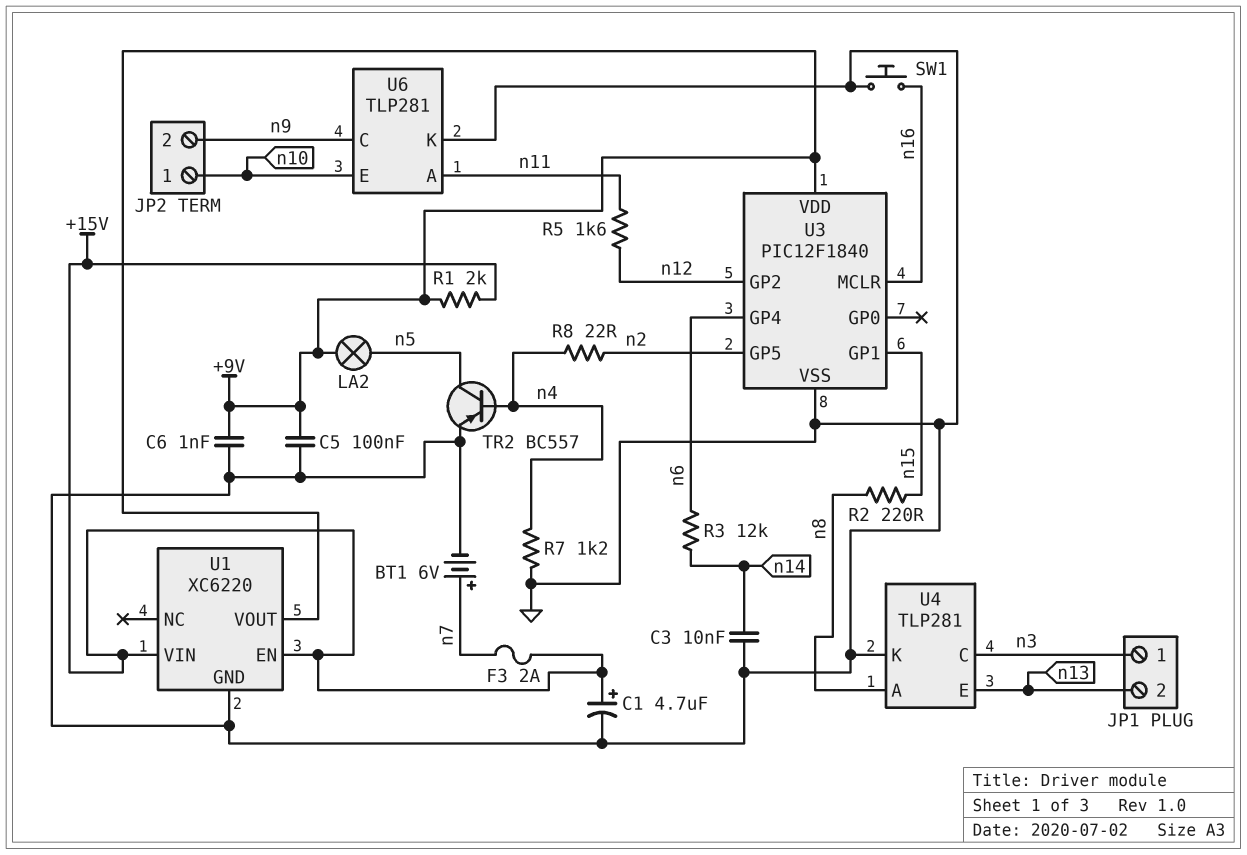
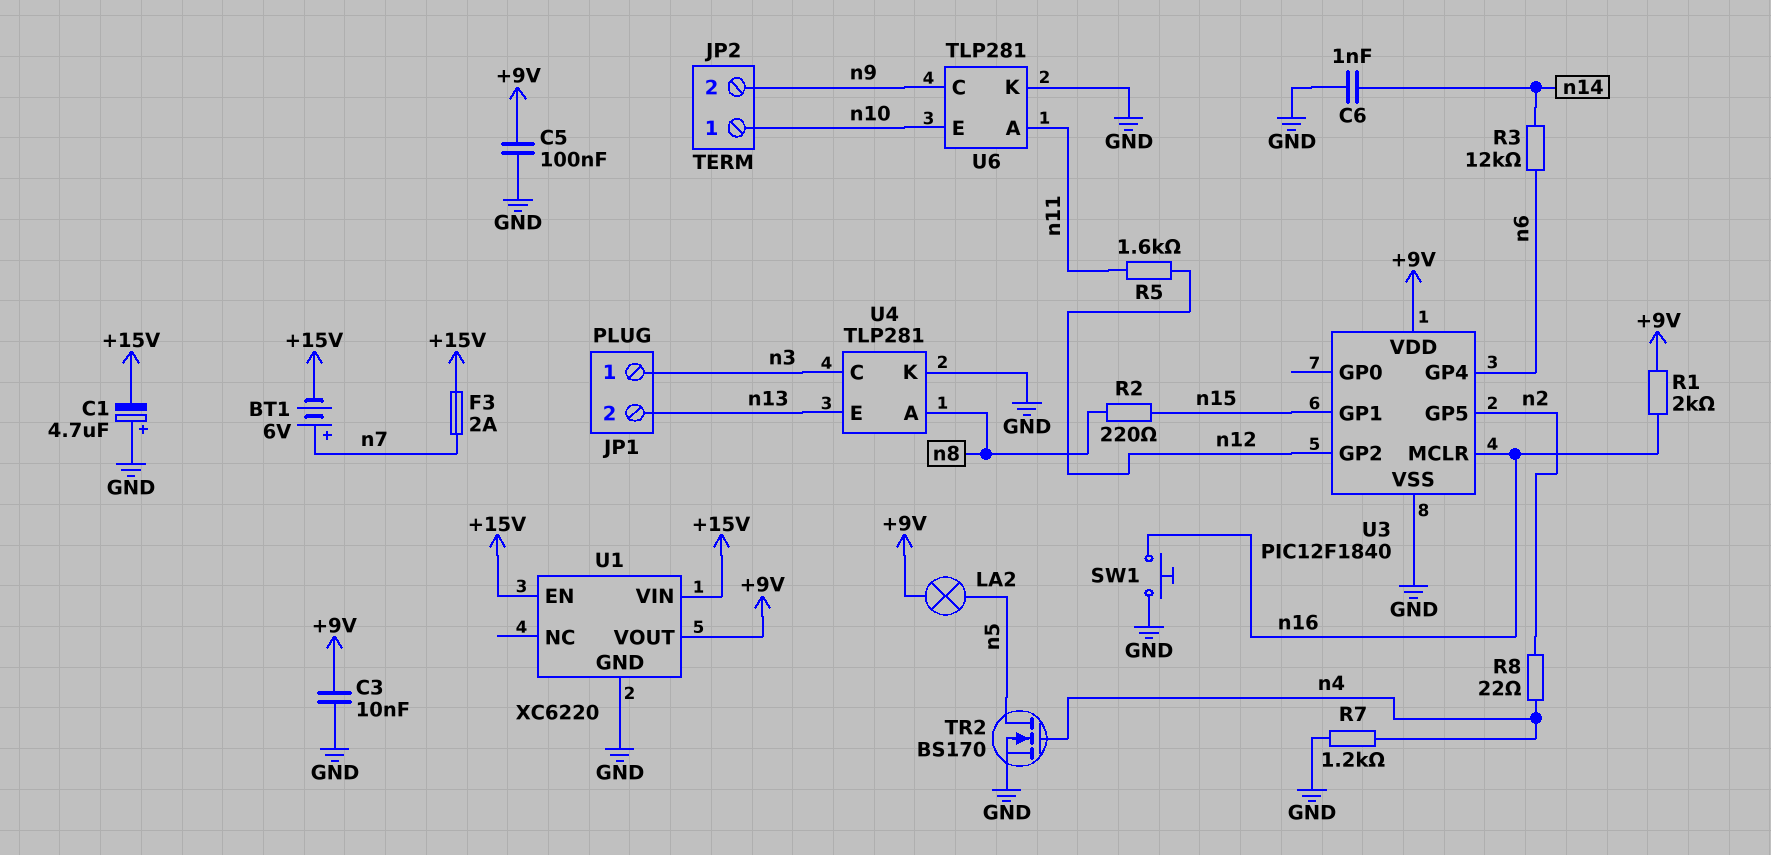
BT1: 6V (plus n7, minus GND) -> 6V (plus n7, minus +15V)
C1: 4.7uF (plus +15V, minus GND) -> 4.7uF (plus GND, minus +15V)
C3: 10nF (GND, n14) -> 10nF (+9V, GND)
C6: 1nF (+9V, GND) -> 1nF (GND, n14)
R1: 2k (+9V, +15V) -> 2k (+9V, n16)
TR2: PNP BC557 (B n4, C n5, E GND) -> NMOS BS170 (G n4, D n5, S GND)

